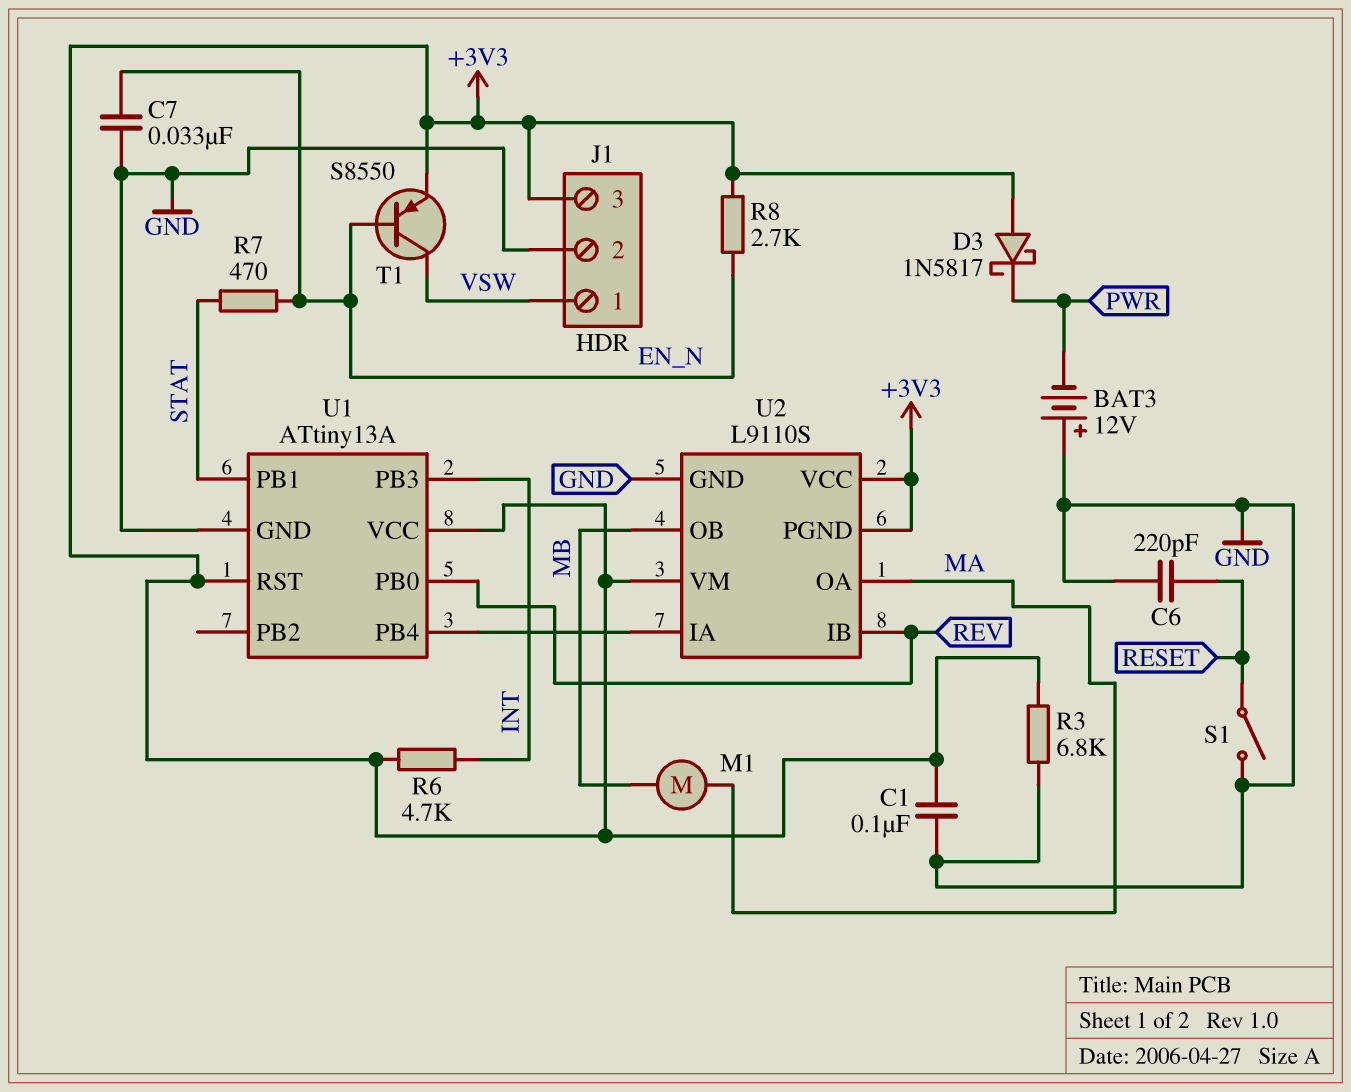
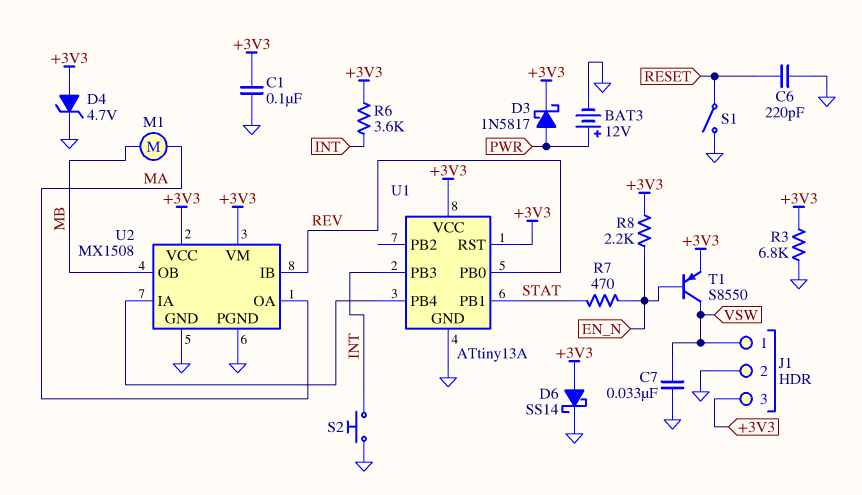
BAT3: 12V (plus GND, minus PWR) -> 12V (plus PWR, minus GND)
C7: 33nF (EN_N, GND) -> 33nF (GND, VSW)
D3: schottky 1N5817 (A +3V3, K PWR) -> schottky 1N5817 (A PWR, K +3V3)
D4: none -> zener 4.7V (A +3V3, K GND)
D6: none -> schottky SS14 (A +3V3, K GND)
R6: 4.7k (+3V3, INT) -> 3.6k (+3V3, INT)
R8: 2.7k (+3V3, EN_N) -> 2.2k (+3V3, EN_N)
S2: none -> button (GND, INT)
U2: L9110S -> MX1508
U2 pin PGND: +3V3 -> GND

